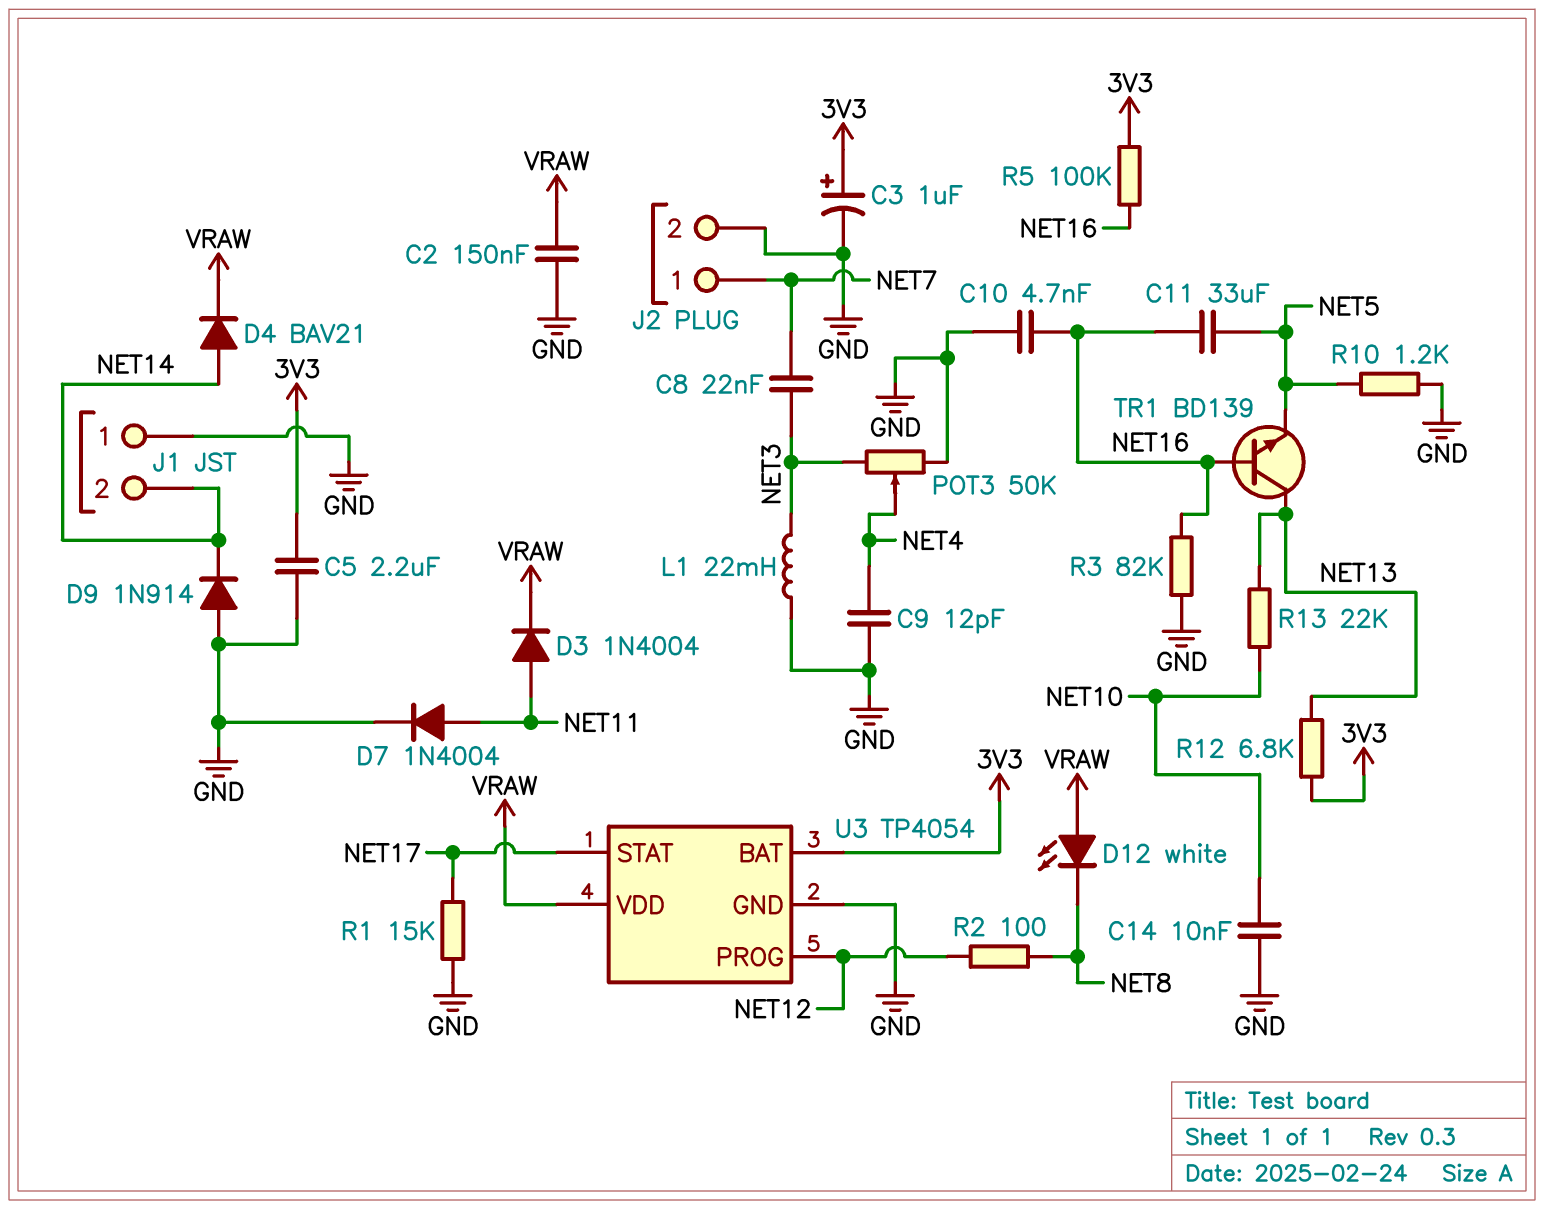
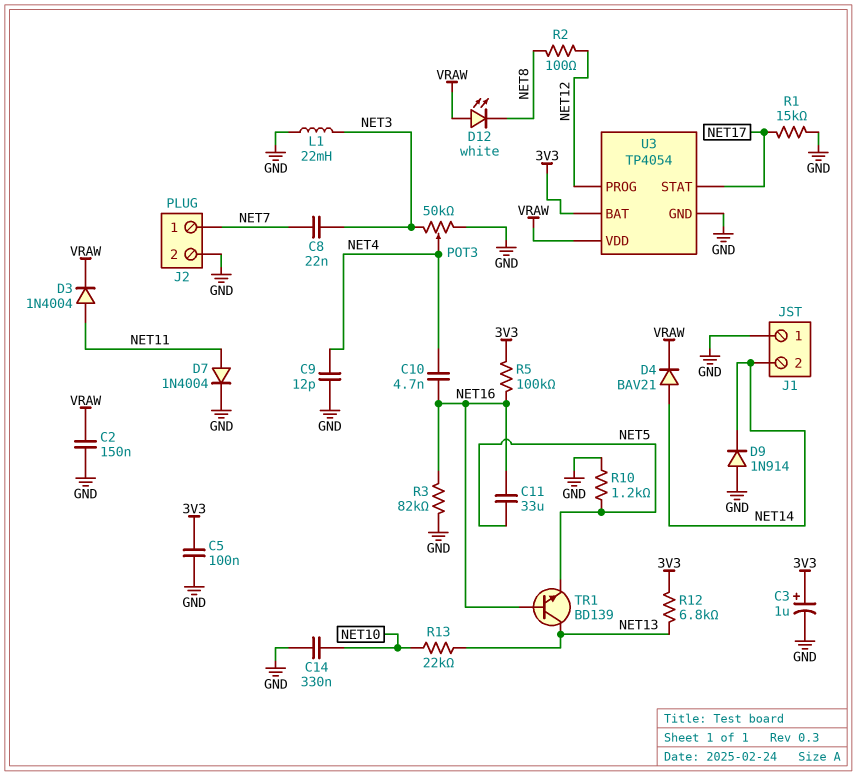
C5: 2.2uF (3V3, GND) -> 100nF (3V3, GND)
C10: 4.7nF (GND, NET16) -> 4.7nF (NET4, NET16)
C14: 10nF (GND, NET10) -> 330nF (GND, NET10)

